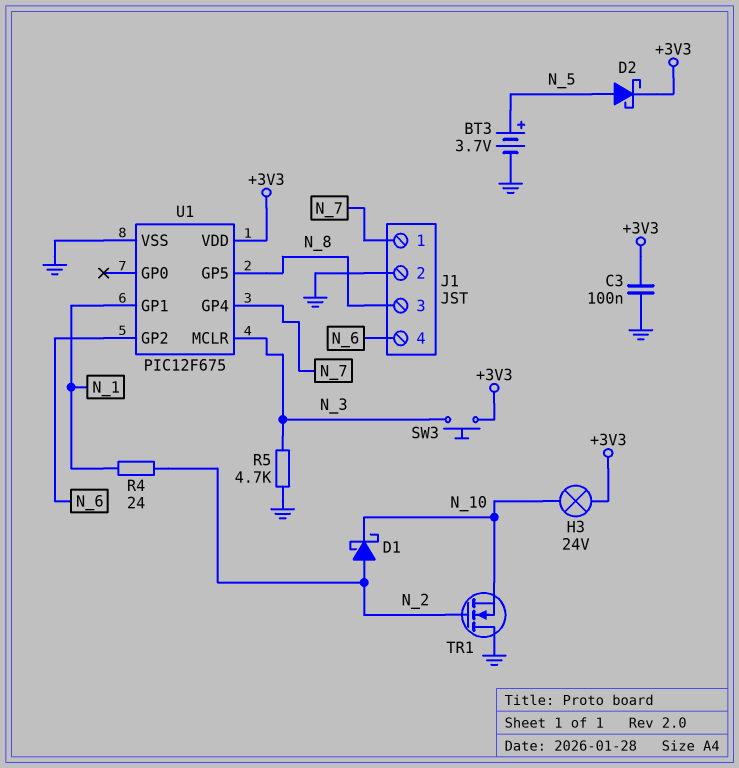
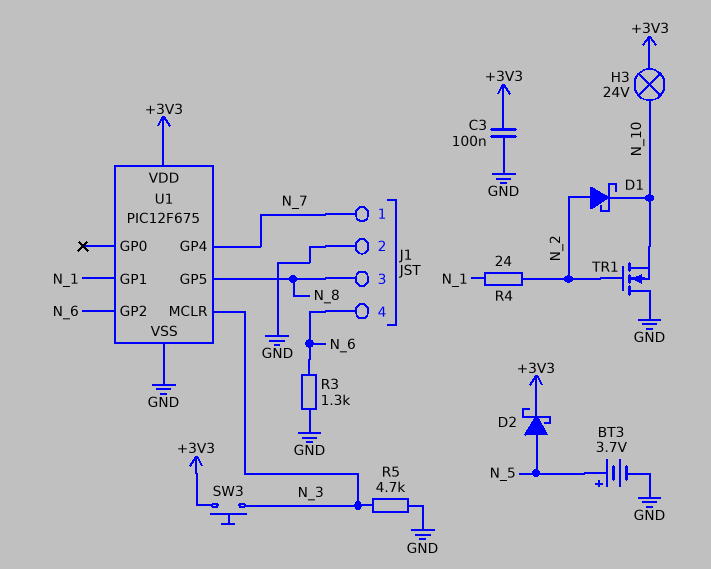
R3: none -> 1.3k (GND, N_6)

